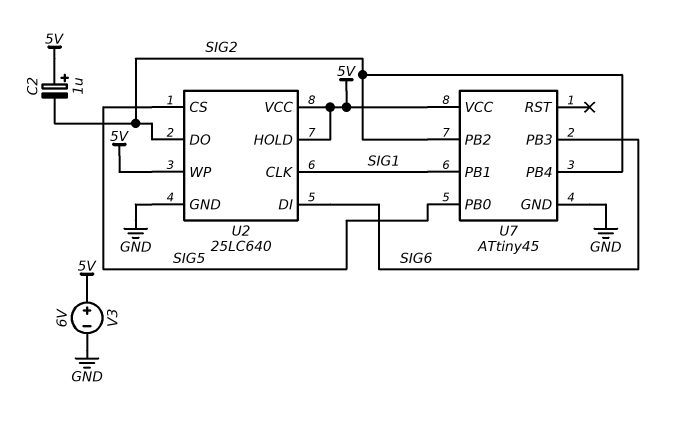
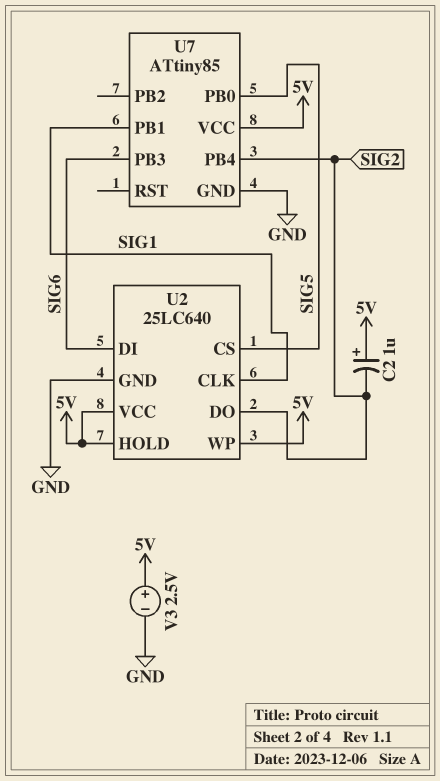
U7: ATtiny45 -> ATtiny85
U7 pin PB2: SIG2 -> none
V3: 6V (plus 5V, minus GND) -> 2.5V (plus 5V, minus GND)

